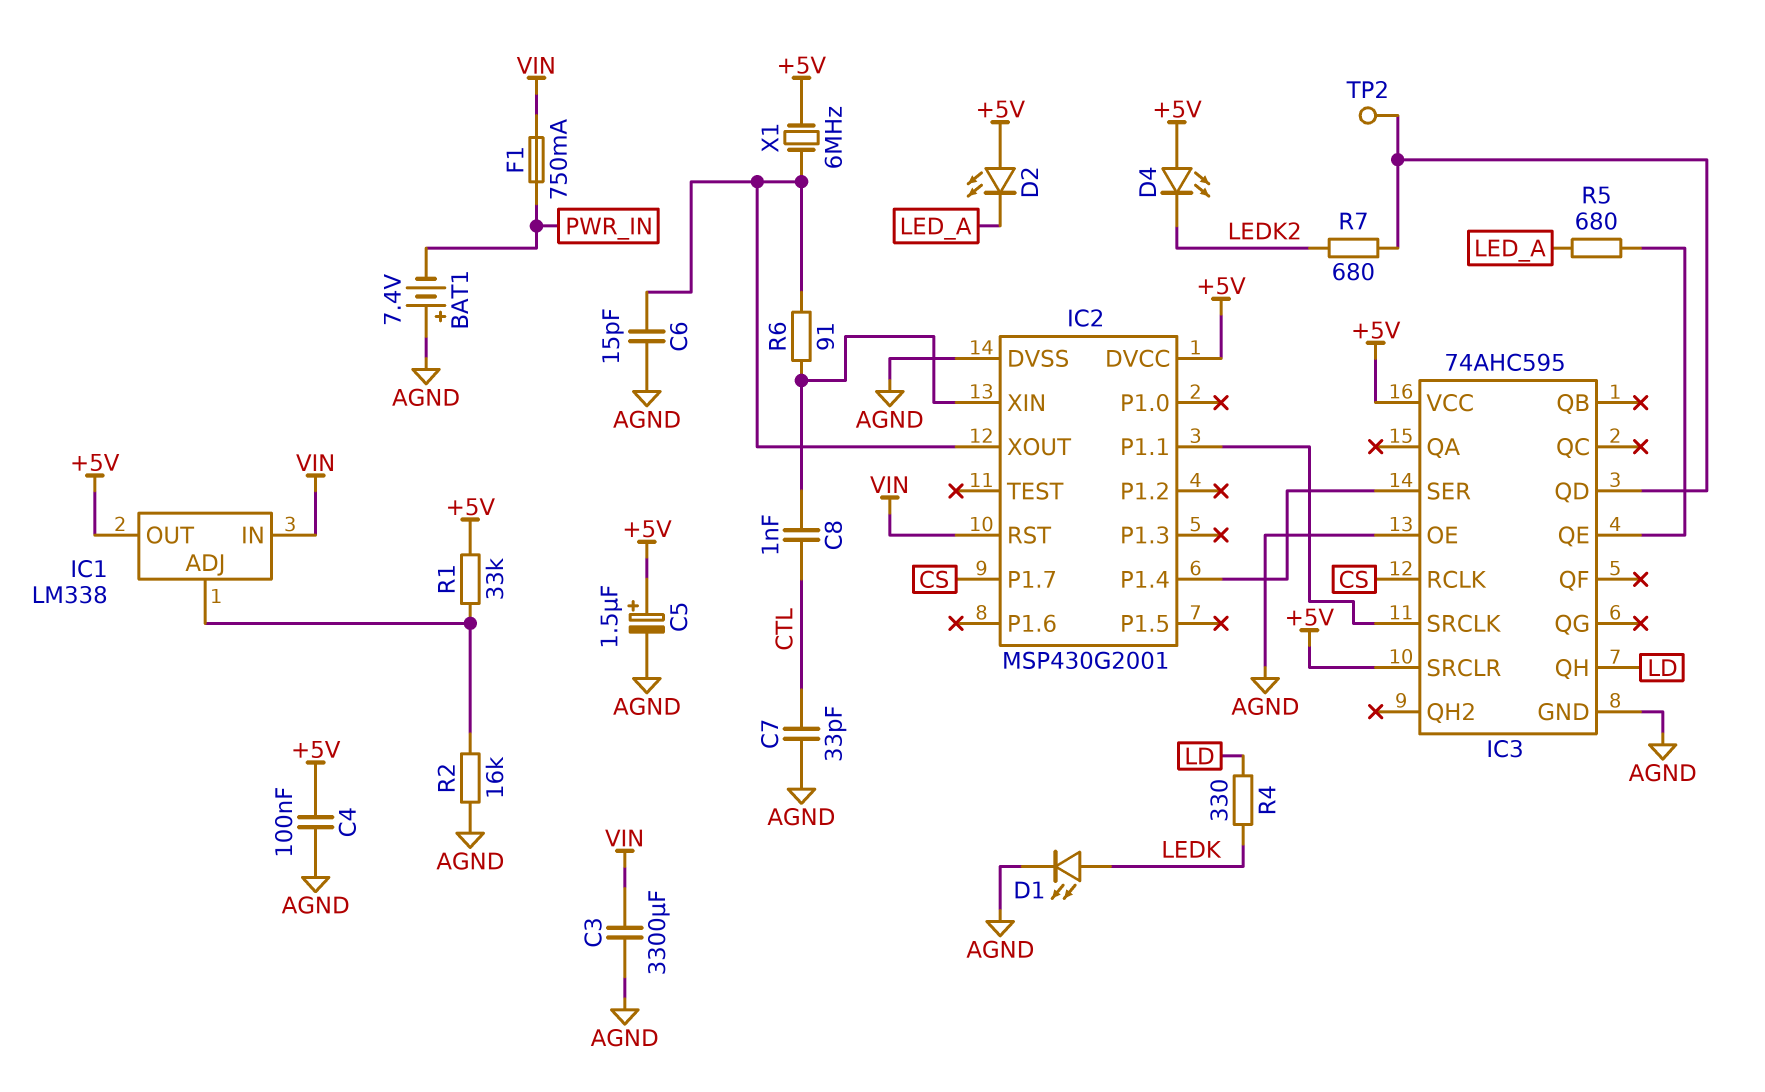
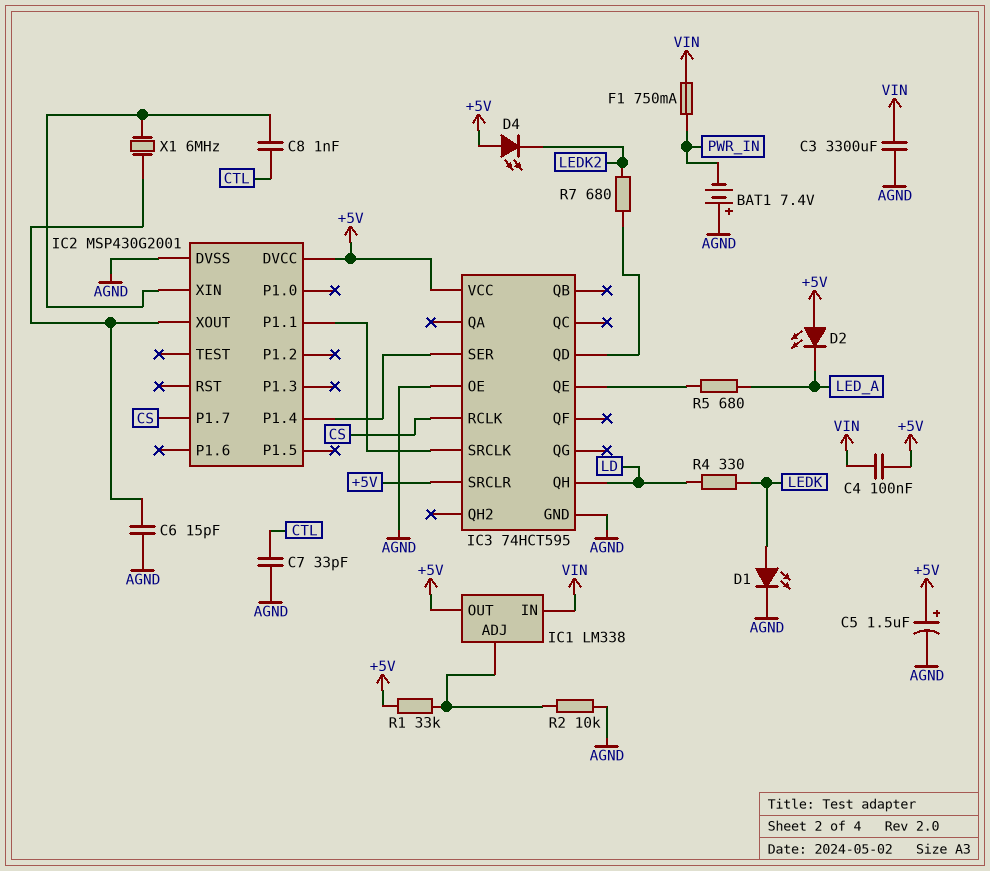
C4: 100nF (+5V, AGND) -> 100nF (+5V, VIN)
IC2 pin RST: VIN -> none
IC3: 74AHC595 -> 74HCT595
R2: 16k (AGND, IC1/ADJ) -> 10k (AGND, IC1/ADJ)
R6: 91 (IC2/XIN, IC2/XOUT) -> none
TP2: test point (IC3/QD) -> none
X1: 6MHz (+5V, IC2/XOUT) -> 6MHz (IC2/XIN, IC2/XOUT)

